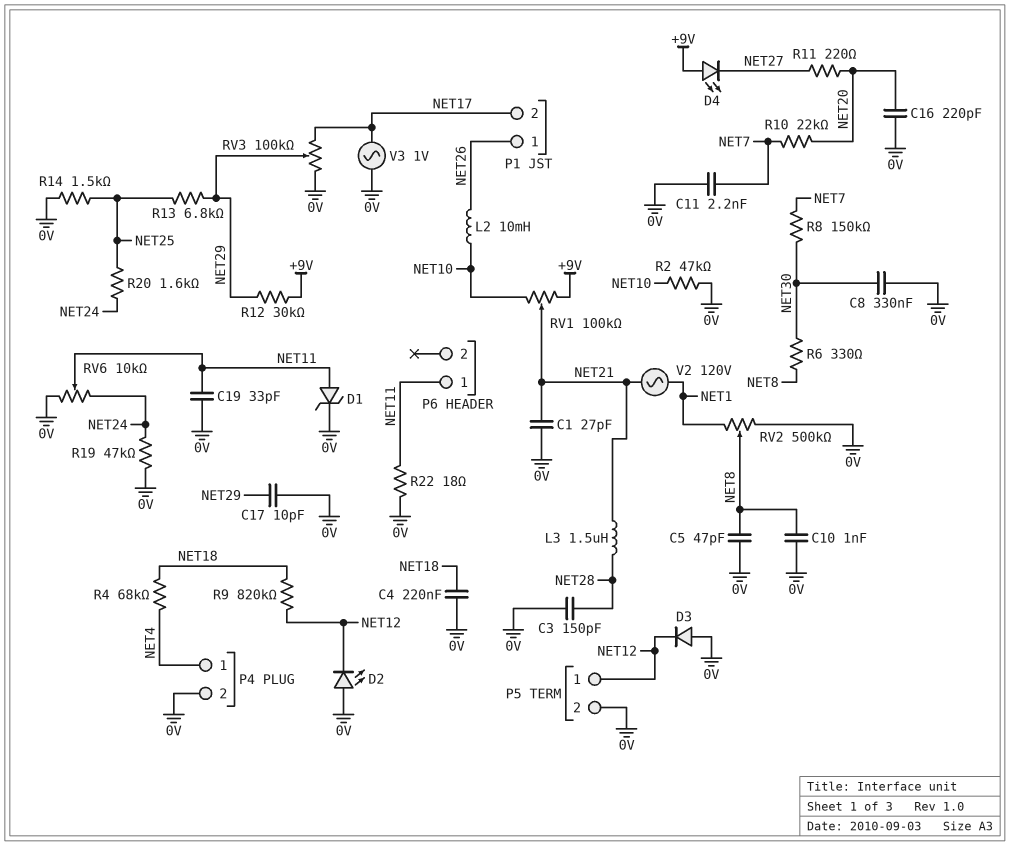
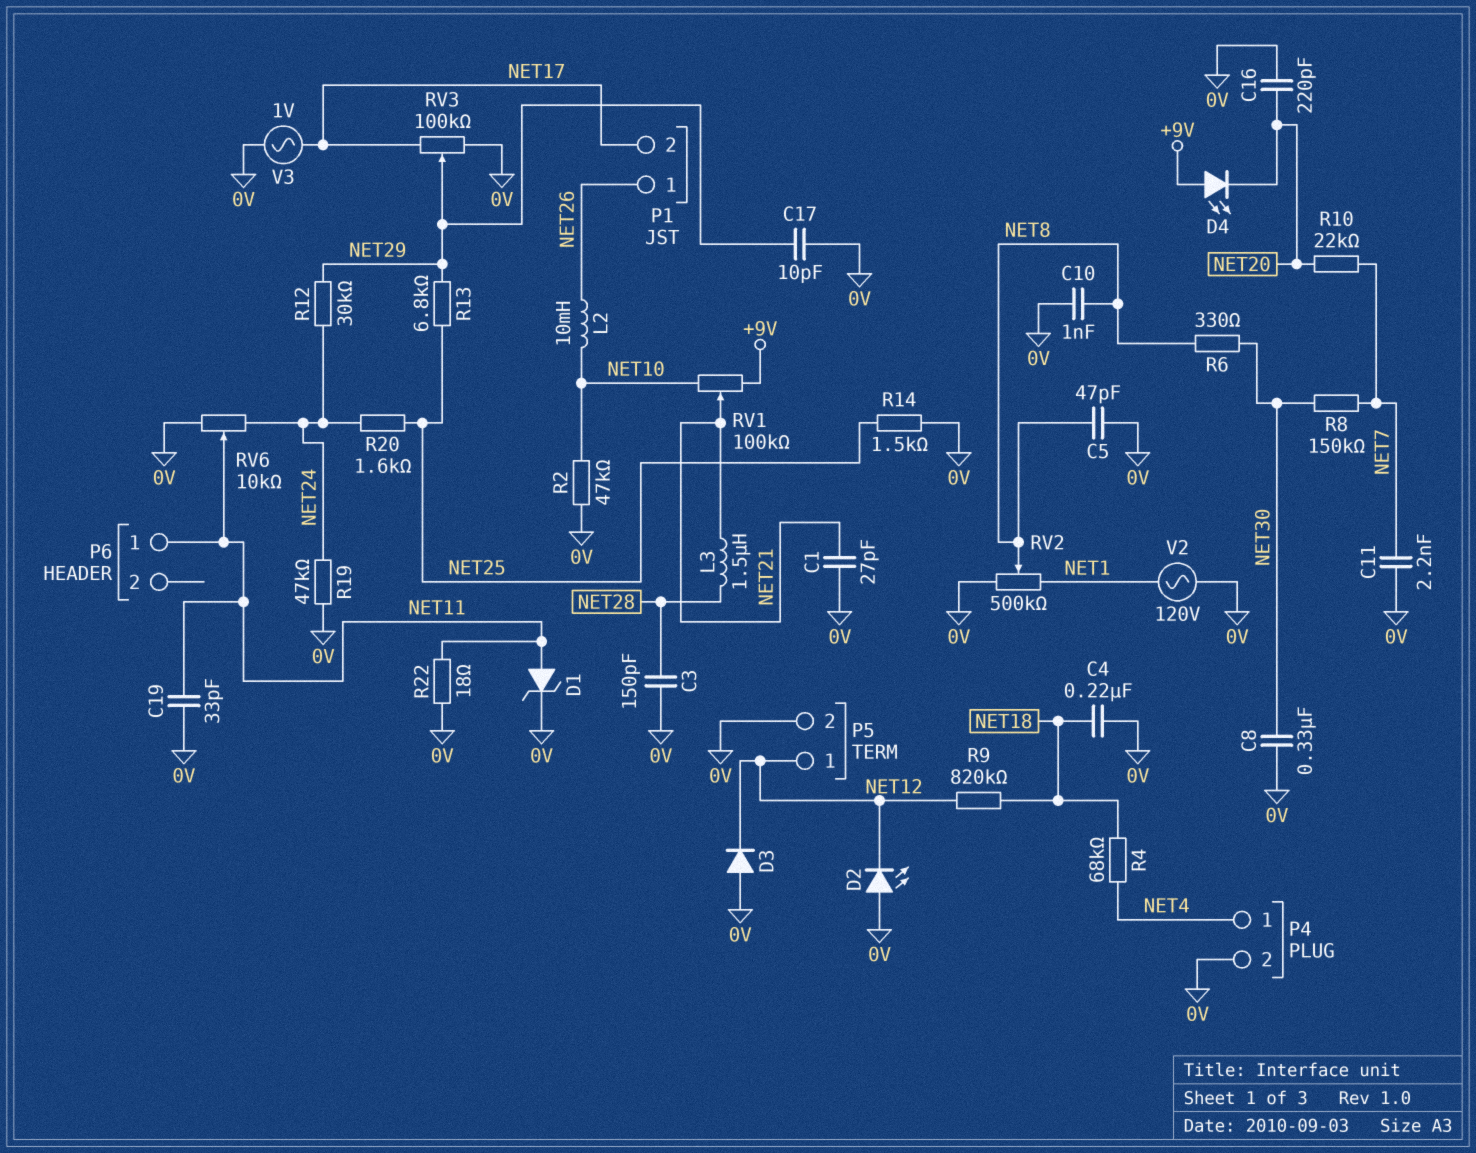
D4: LED (A +9V, K NET27) -> LED (A +9V, K NET20)
R11: 220 (NET20, NET27) -> none
R12: 30k (+9V, NET29) -> 30k (NET24, NET29)
V2: AC 120V (NET1, NET21) -> AC 120V (0V, NET1)

